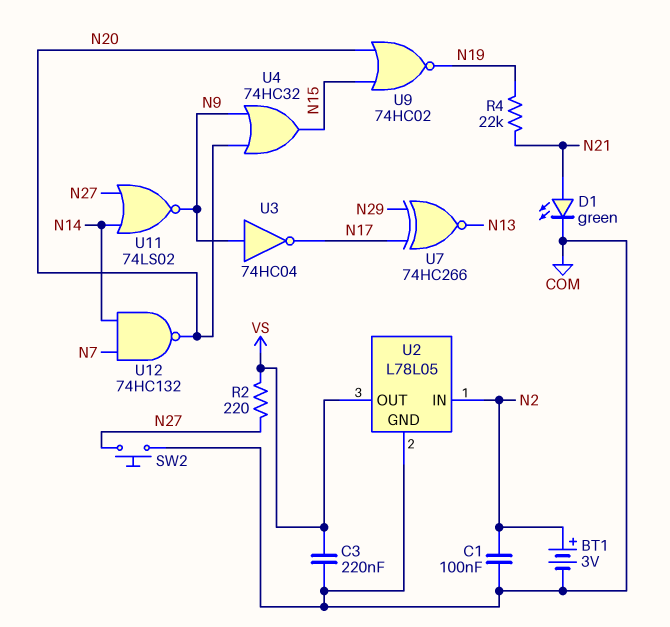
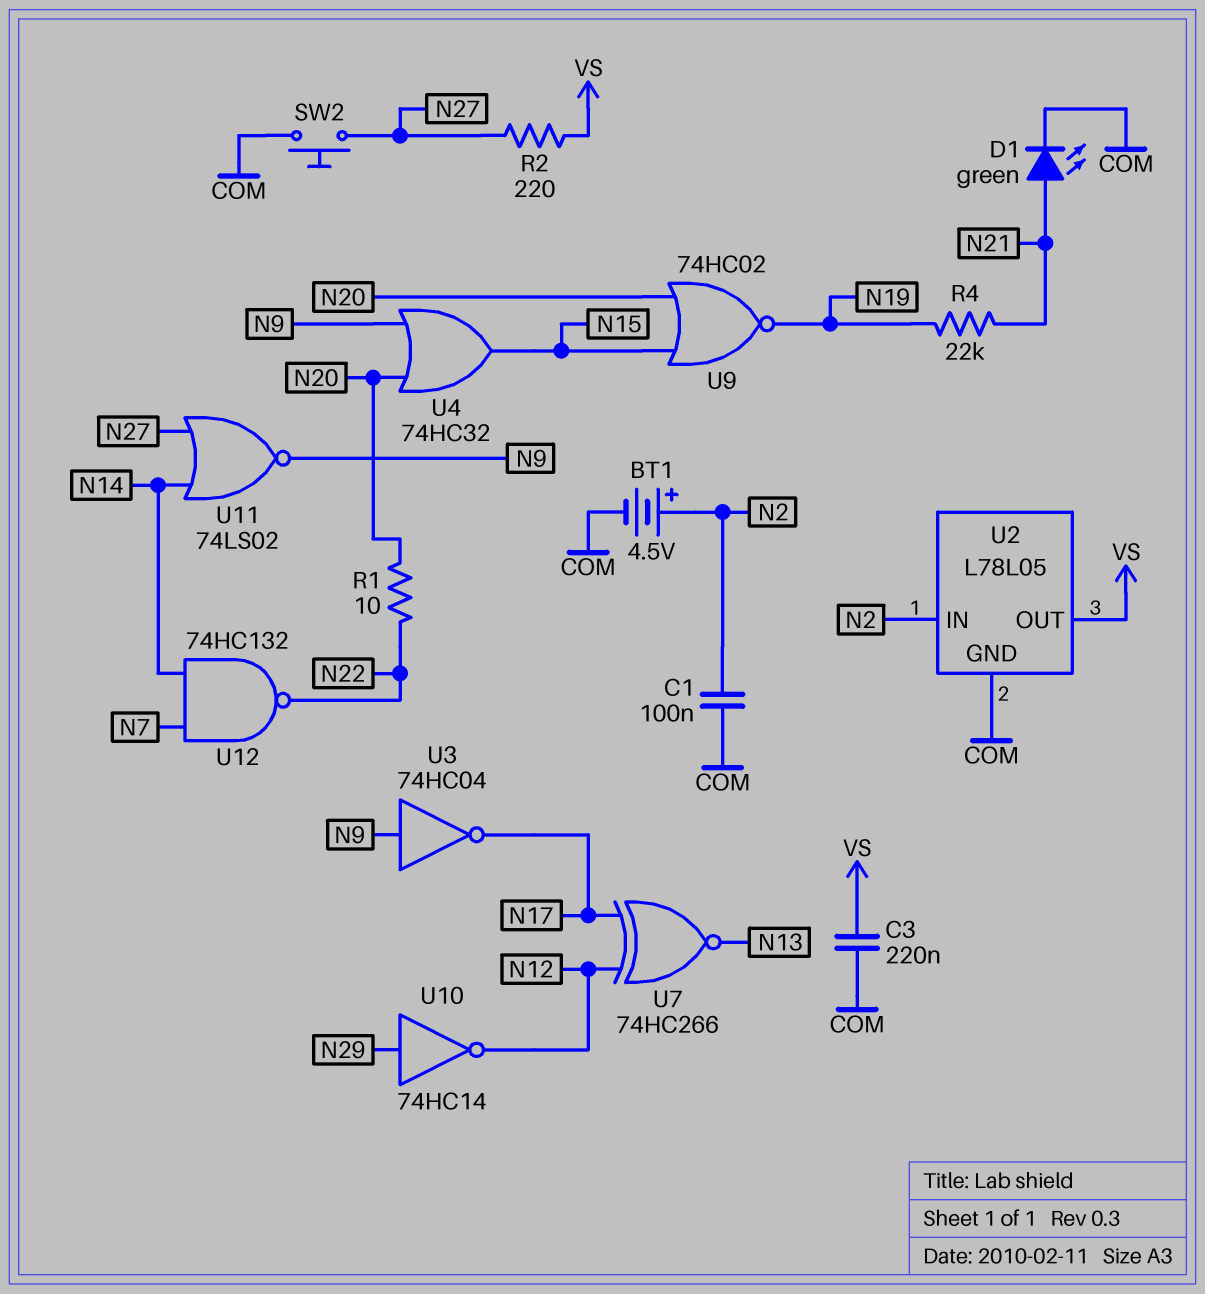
BT1: 3V (plus N2, minus COM) -> 4.5V (plus N2, minus COM)
R1: none -> 10 (N20, N22)
U7: XNOR 74HC266 (in N17, in N29, out N13) -> XNOR 74HC266 (in N12, in N17, out N13)
U10: none -> NOT 74HC14 (in N29, out N12)
U12: NAND 74HC132 (in N7, in N14, out N20) -> NAND 74HC132 (in N7, in N14, out N22)

